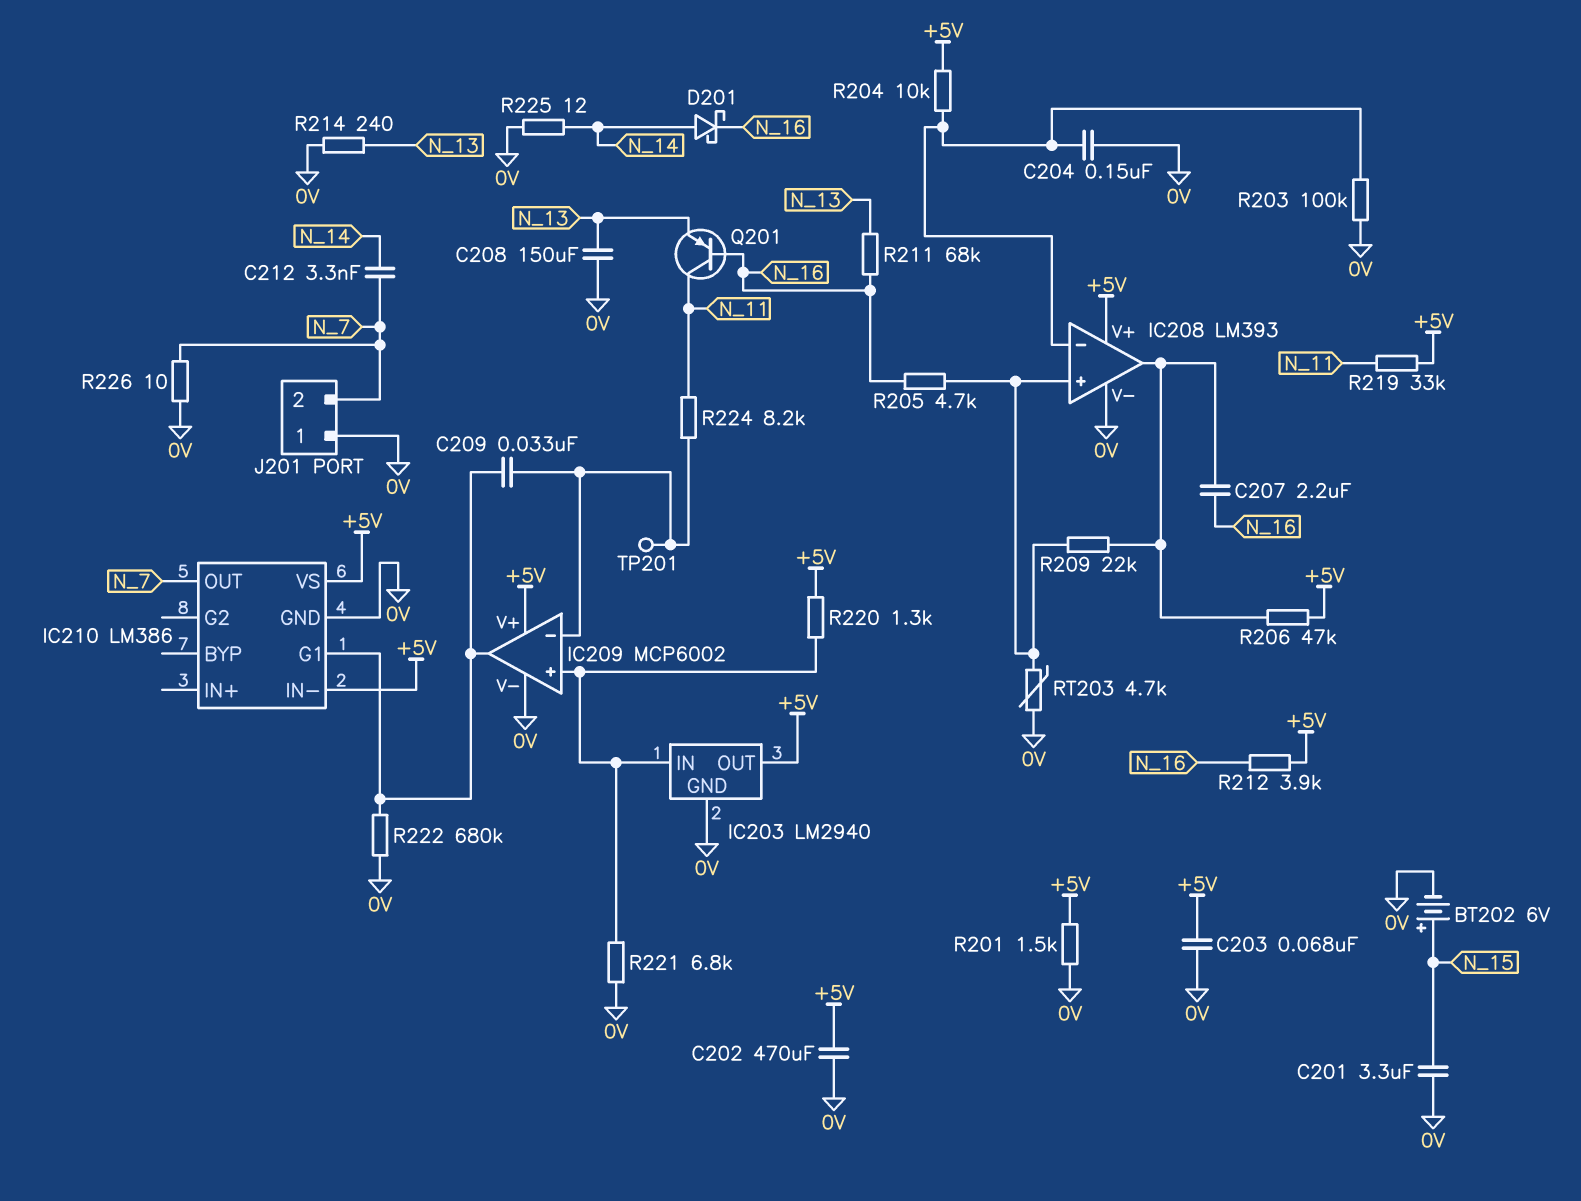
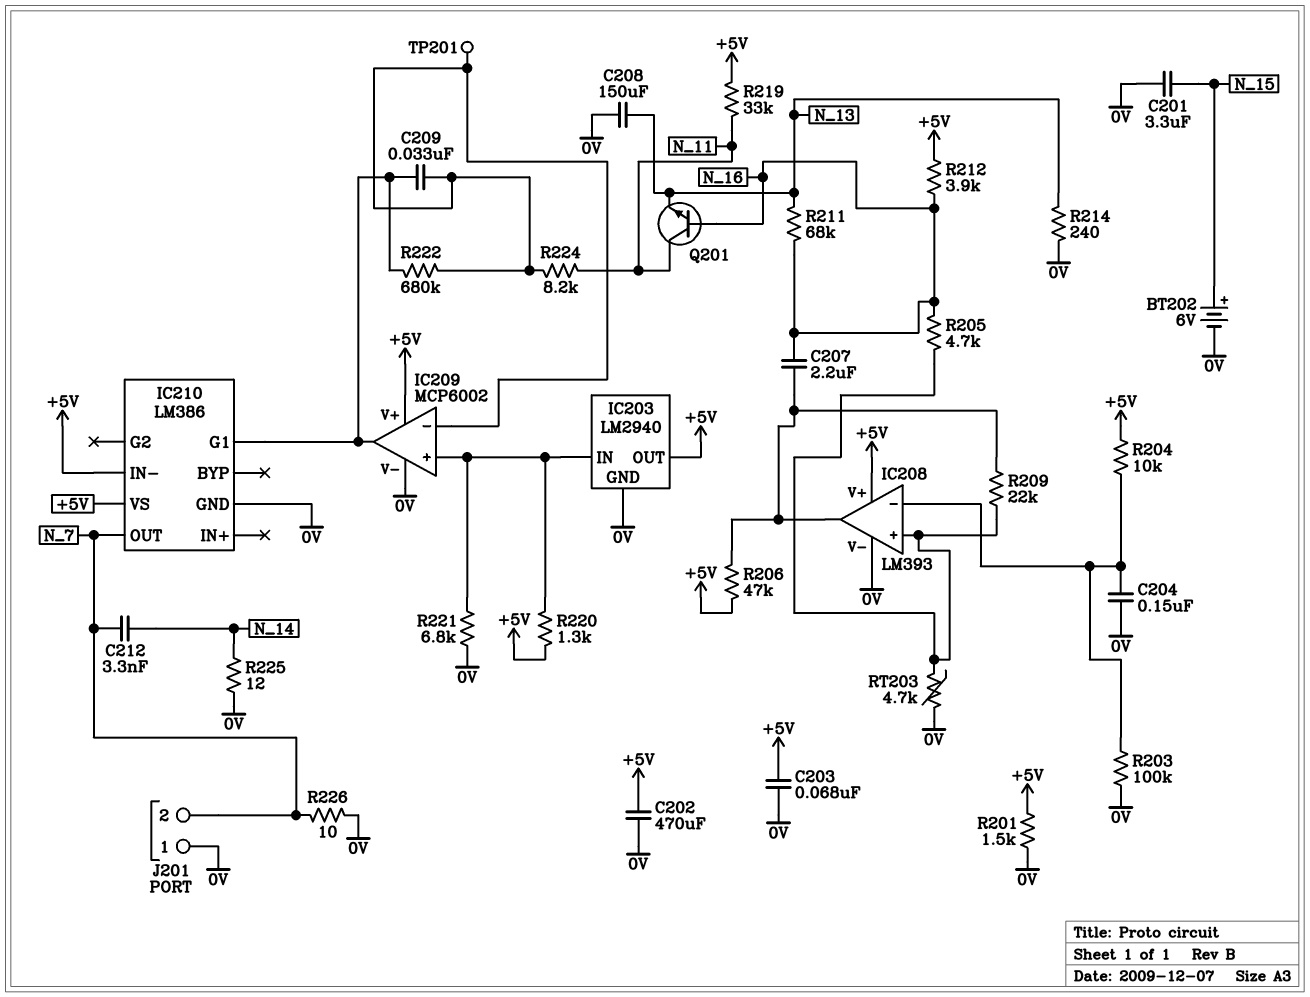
D201: schottky (A N_14, K N_16) -> none
Q201: PNP (B N_16, C N_11, E N_13) -> NPN (B N_16, C N_11, E N_13)
R222: 680k (0V, IC209/out) -> 680k (IC209/in-, IC209/out)

